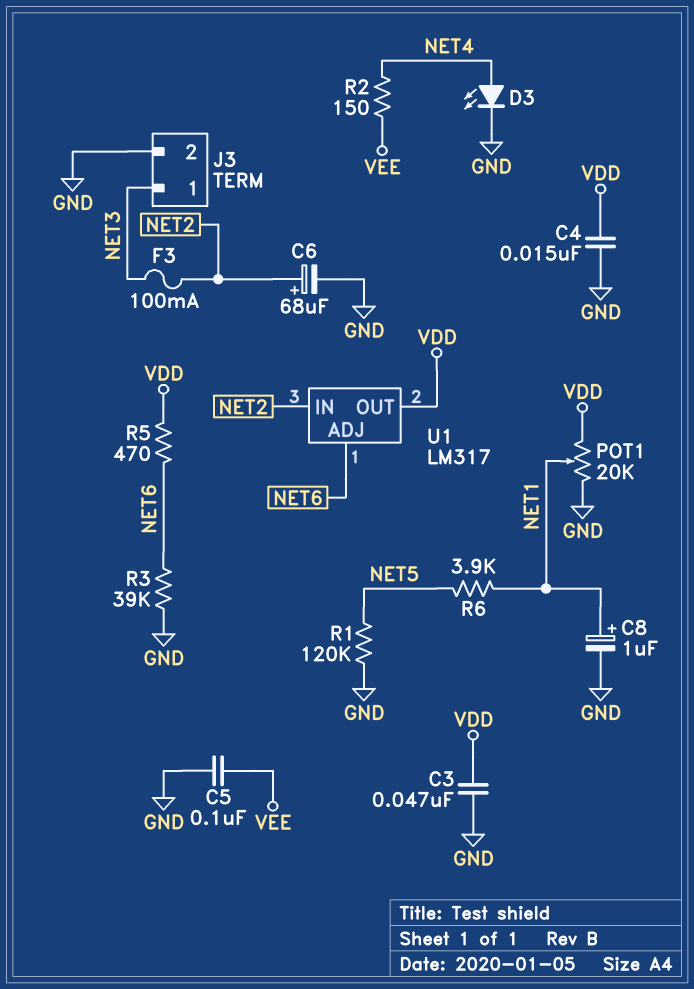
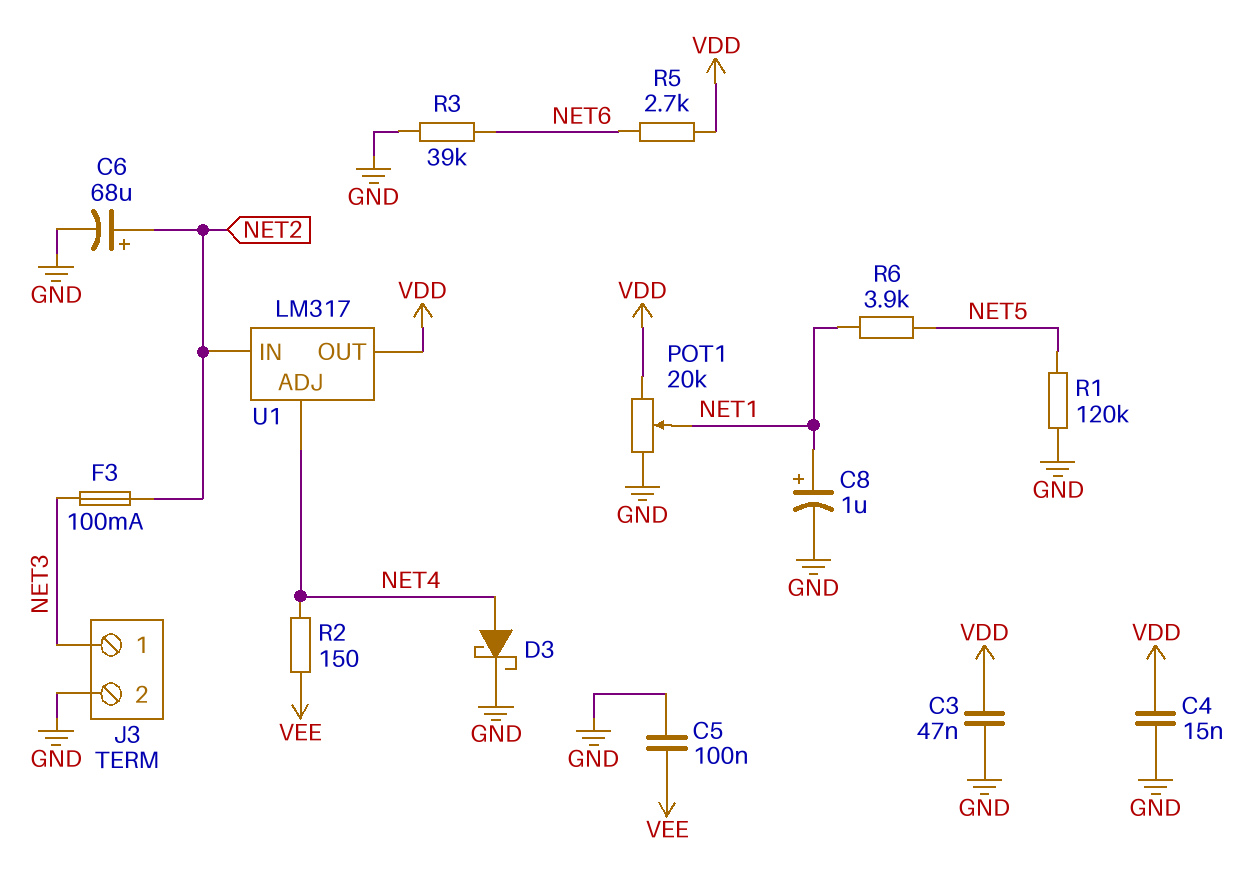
D3: LED (A NET4, K GND) -> schottky (A NET4, K GND)
R5: 470 (NET6, VDD) -> 2.7k (NET6, VDD)
U1 pin ADJ: NET6 -> NET4

